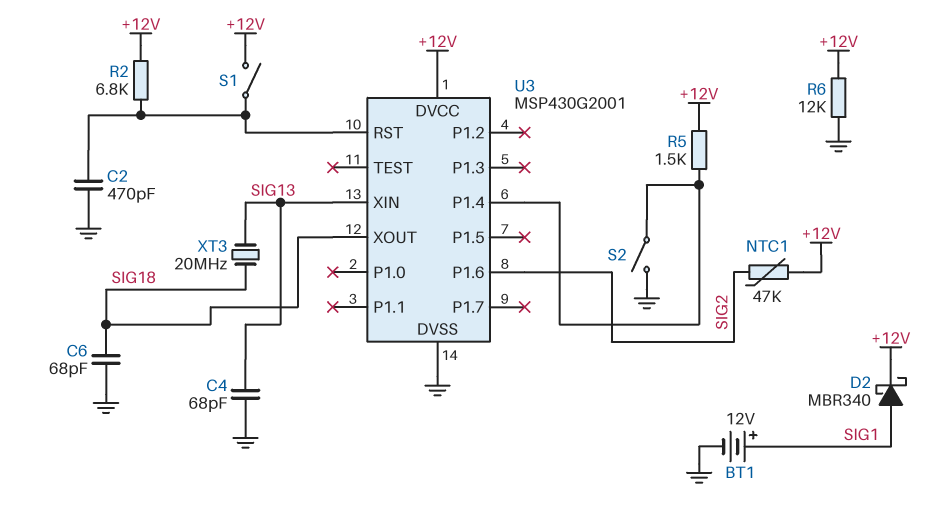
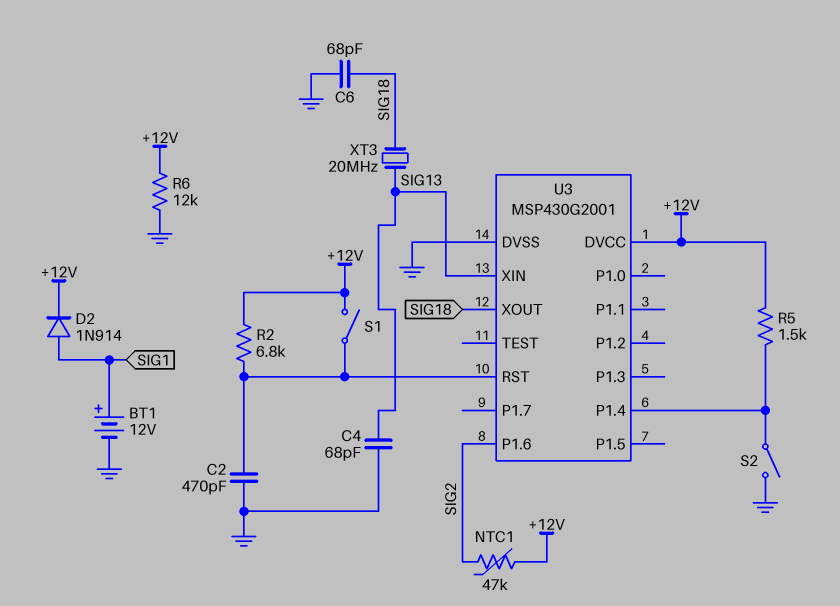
D2: schottky MBR340 (A SIG1, K +12V) -> diode 1N914 (A SIG1, K +12V)

